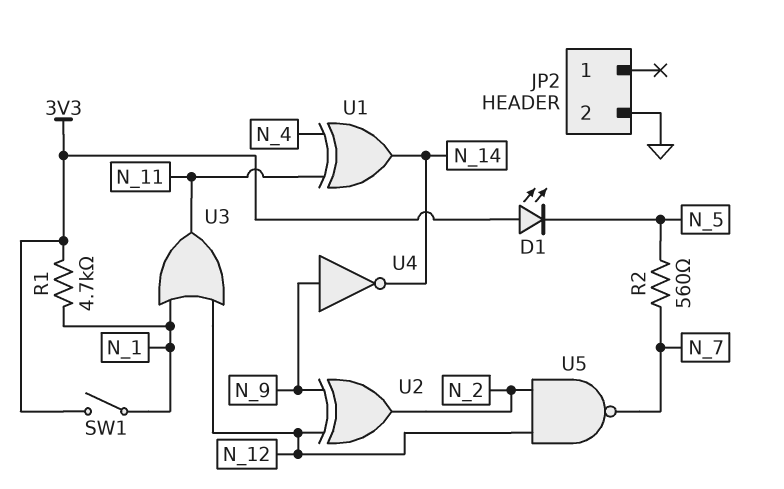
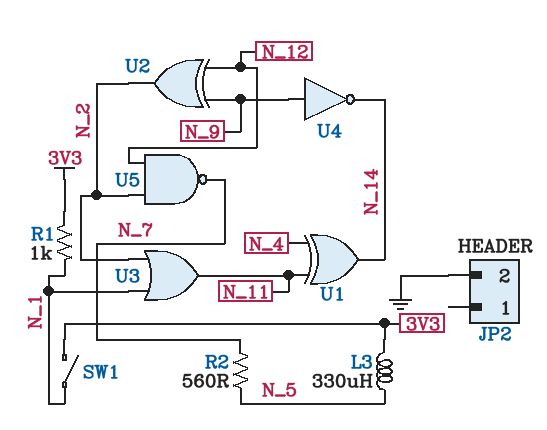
D1: LED (A 3V3, K N_5) -> none
L3: none -> 330uH (3V3, N_5)
R1: 4.7k (3V3, N_1) -> 1k (3V3, N_1)
U3: OR (in N_1, in N_12, out N_11) -> OR (in N_1, in N_2, out N_11)

